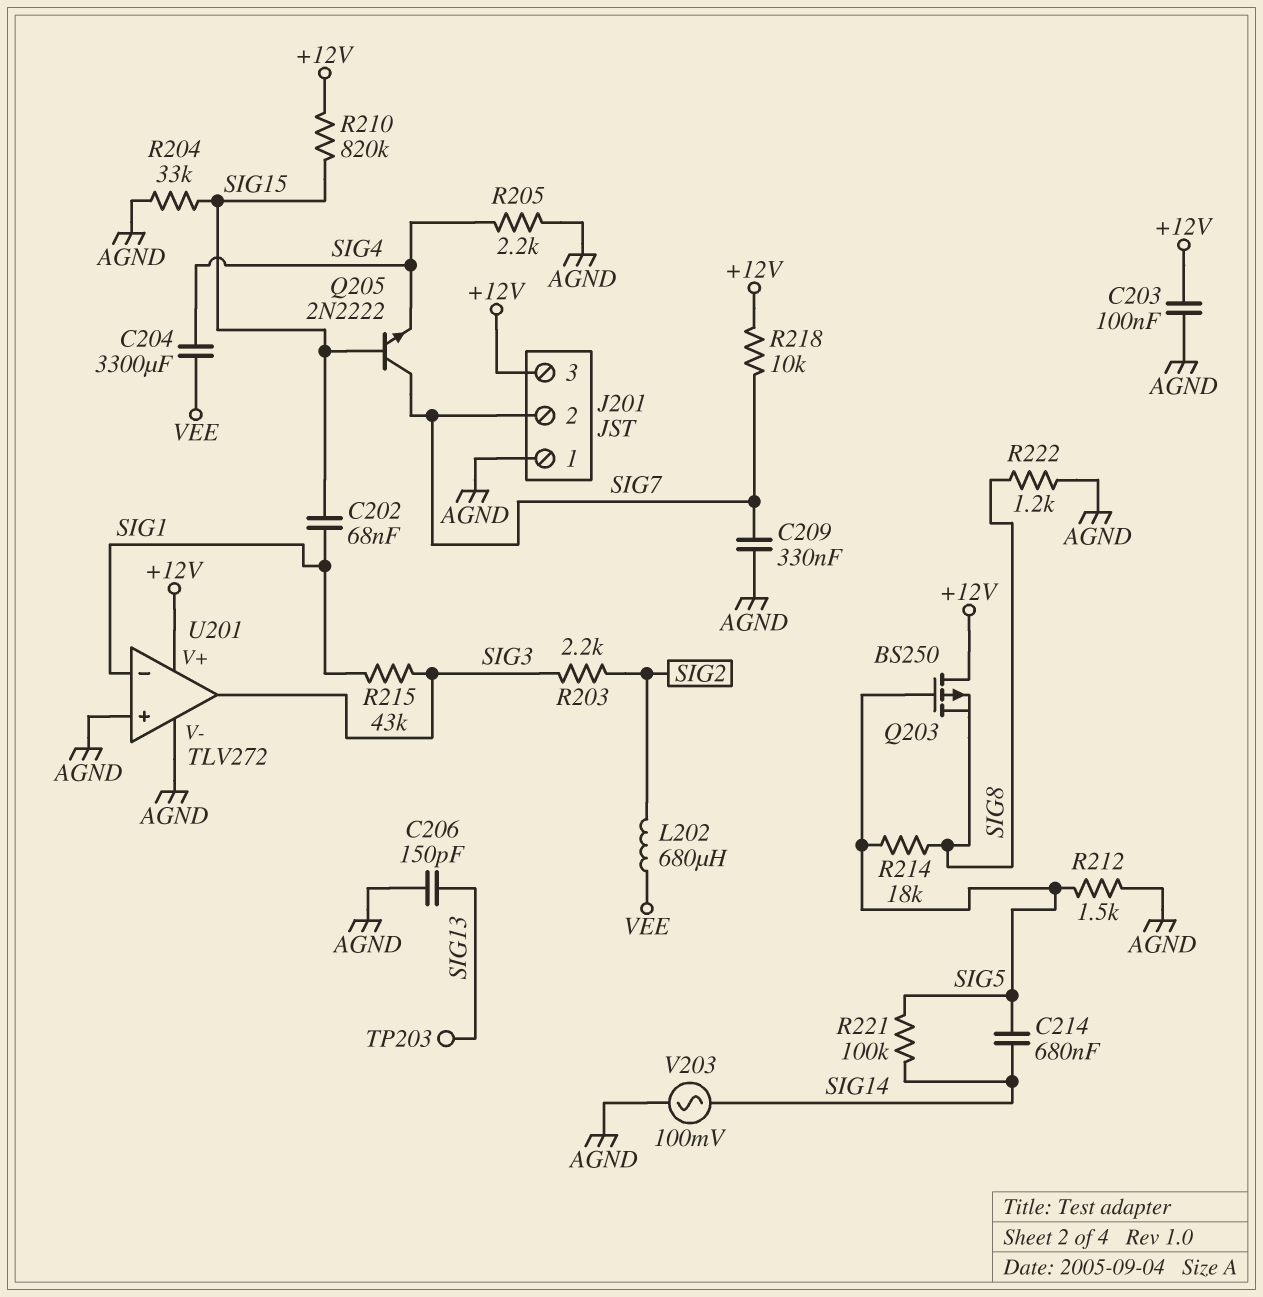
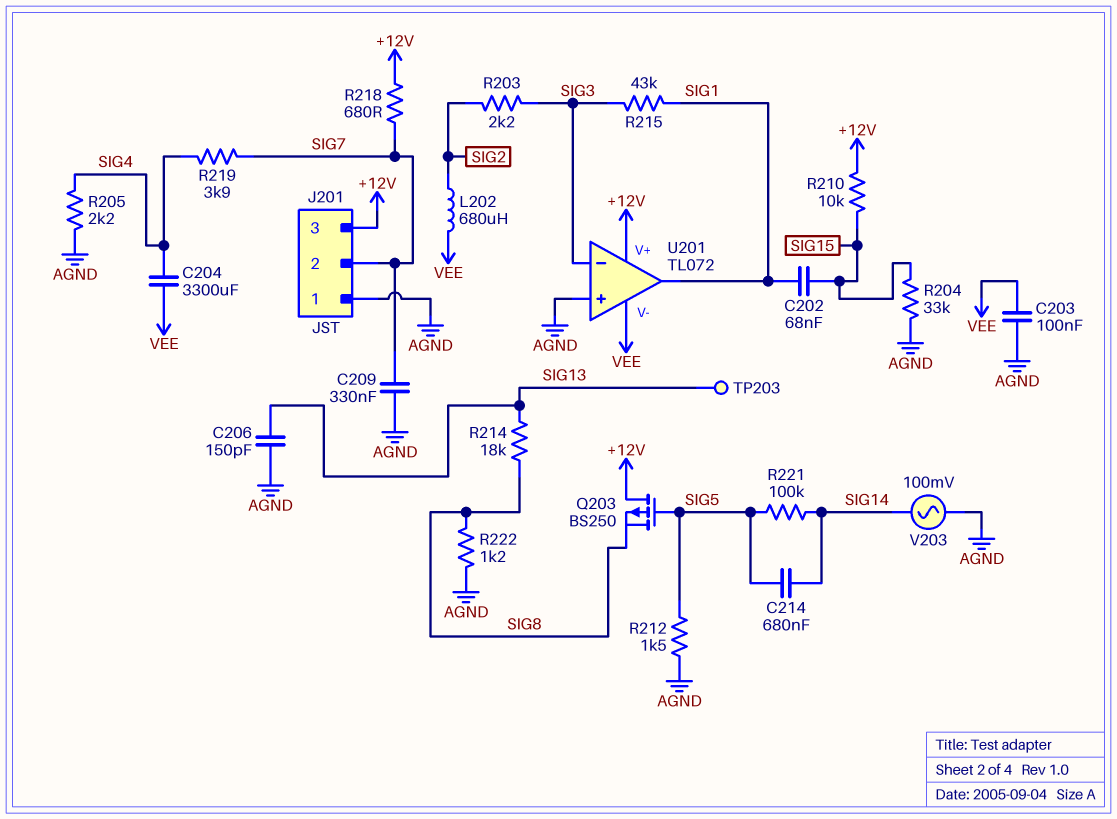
C203: 100nF (+12V, AGND) -> 100nF (AGND, VEE)
Q205: NPN 2N2222 (B SIG15, C SIG7, E SIG4) -> none
R210: 820k (+12V, SIG15) -> 10k (+12V, SIG15)
R214: 18k (SIG5, SIG8) -> 18k (SIG8, SIG13)
R218: 10k (+12V, SIG7) -> 680 (+12V, SIG7)
R219: none -> 3.9k (SIG4, SIG7)
U201: TLV272 -> TL072
U201 pin V-: AGND -> VEE
U201 pin in-: SIG1 -> SIG3
U201 pin out: SIG3 -> SIG1

